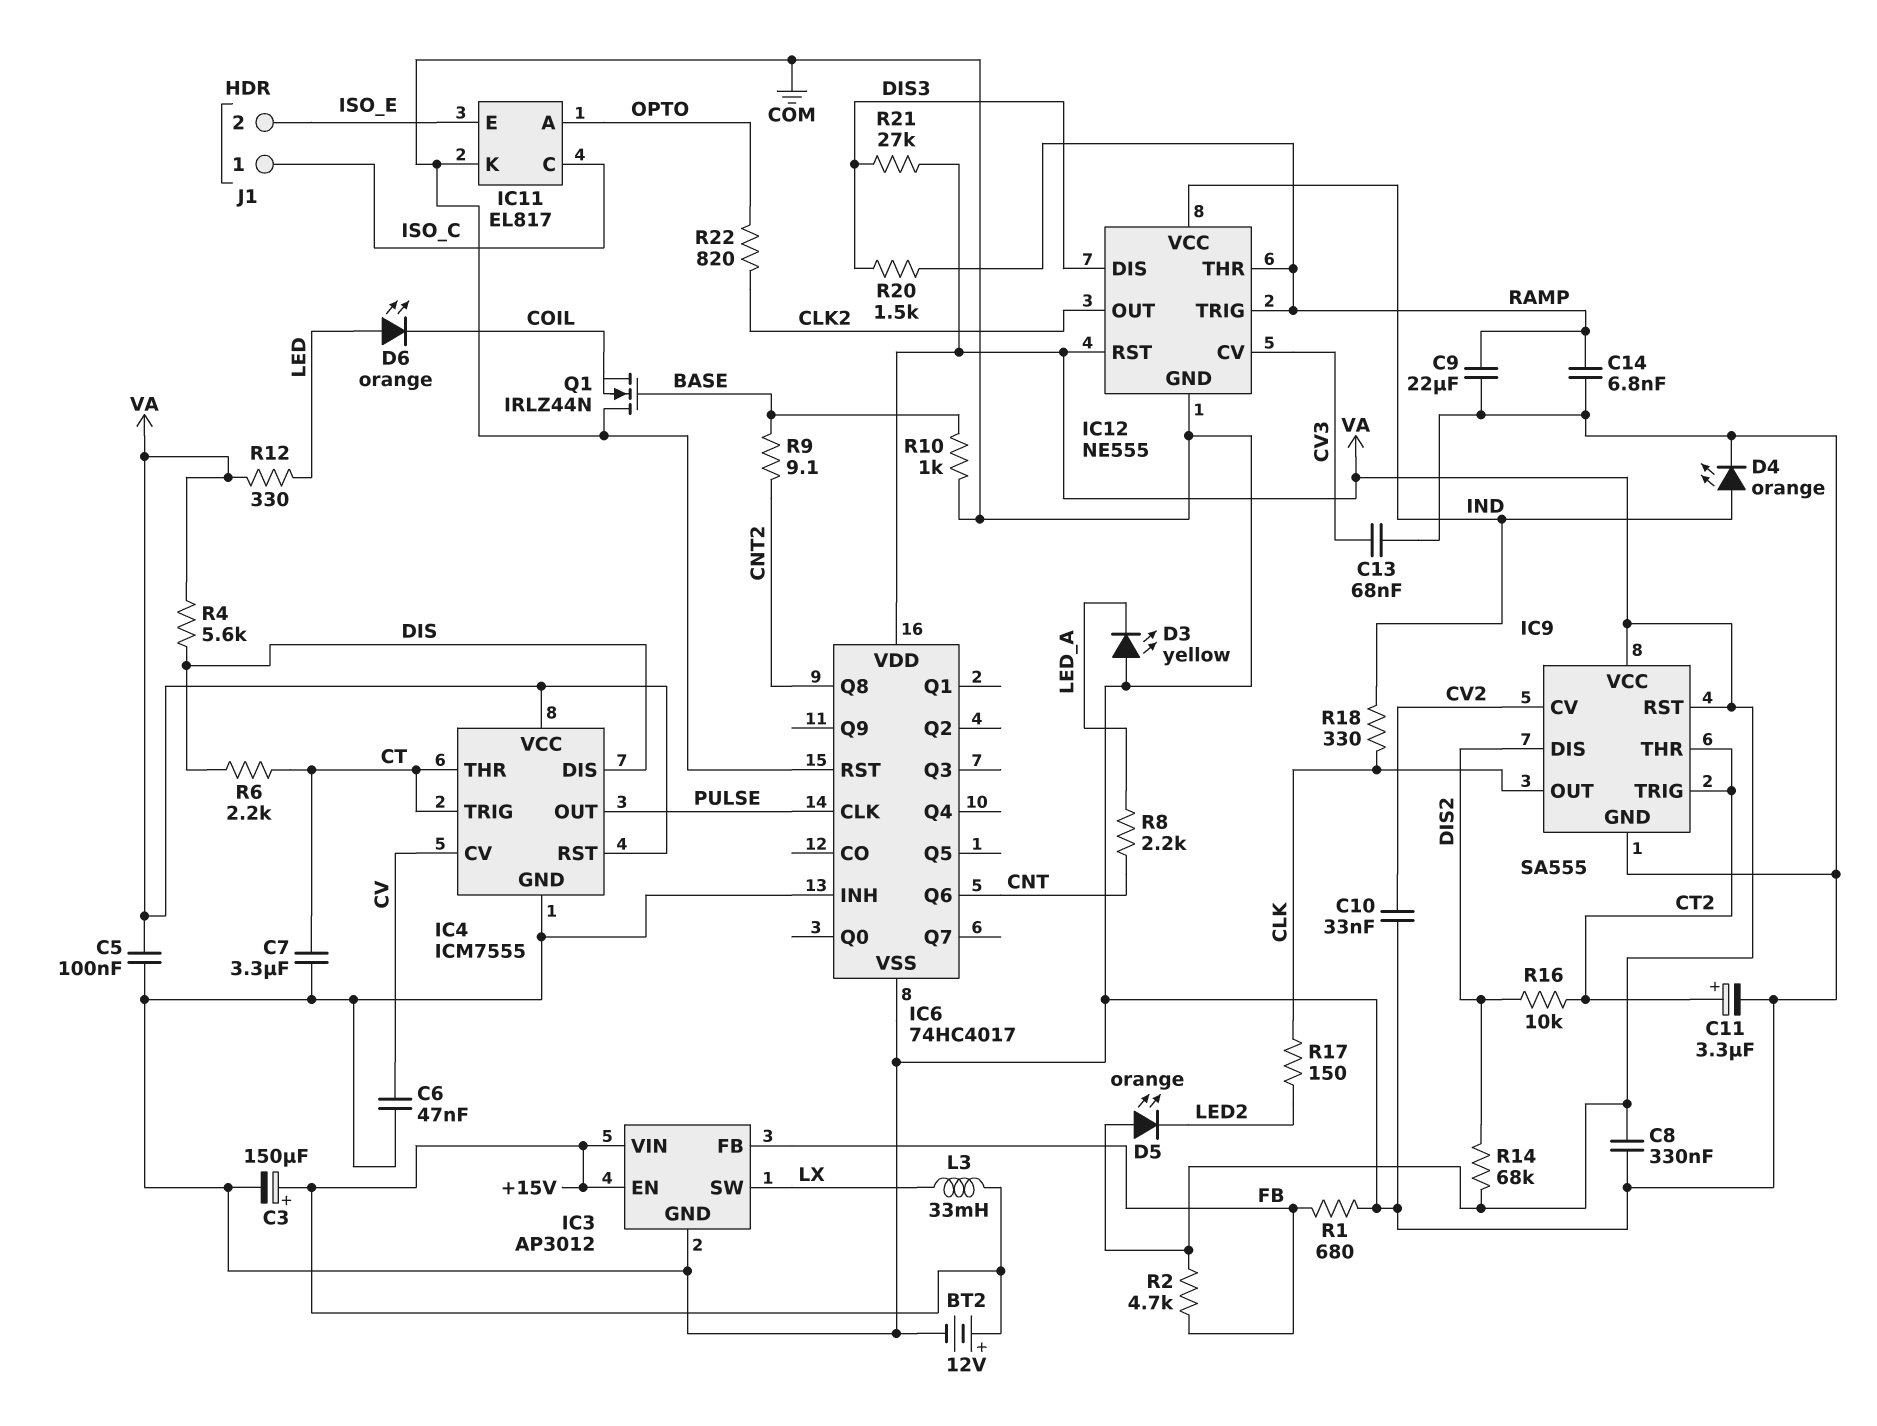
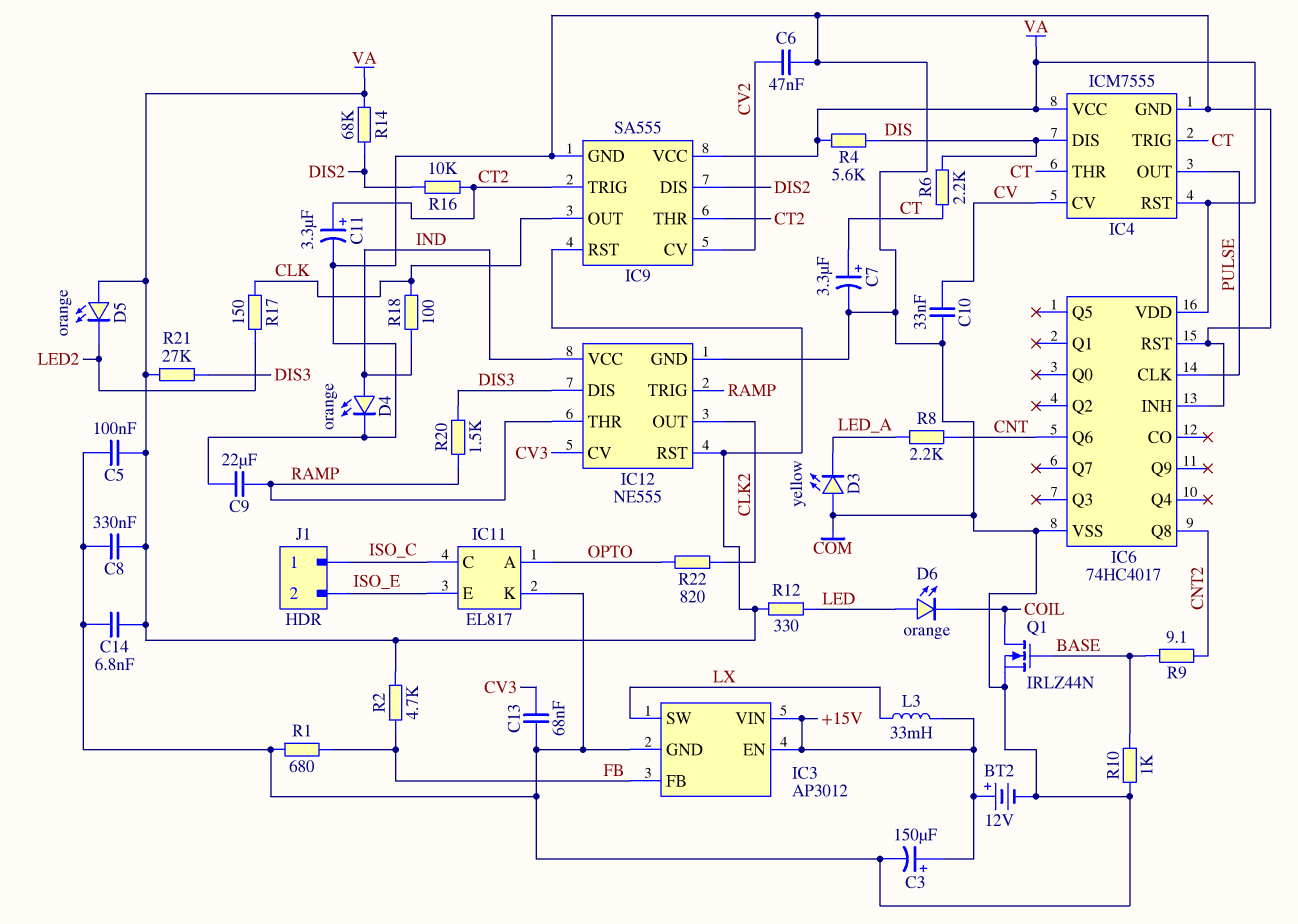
C6: 47nF (COM, CV) -> 47nF (COM, CV2)
C7: 3.3uF (COM, CT) -> 3.3uF (plus CT, minus COM)
C10: 33nF (COM, CV2) -> 33nF (COM, CV)
C14: 6.8nF (COM, RAMP) -> 6.8nF (COM, VA)
Q1: NMOS IRLZ44N (G BASE, D COM, S COIL) -> NMOS IRLZ44N (G BASE, D COIL, S COM)
R18: 330 (CLK, IND) -> 100 (CLK, IND)

